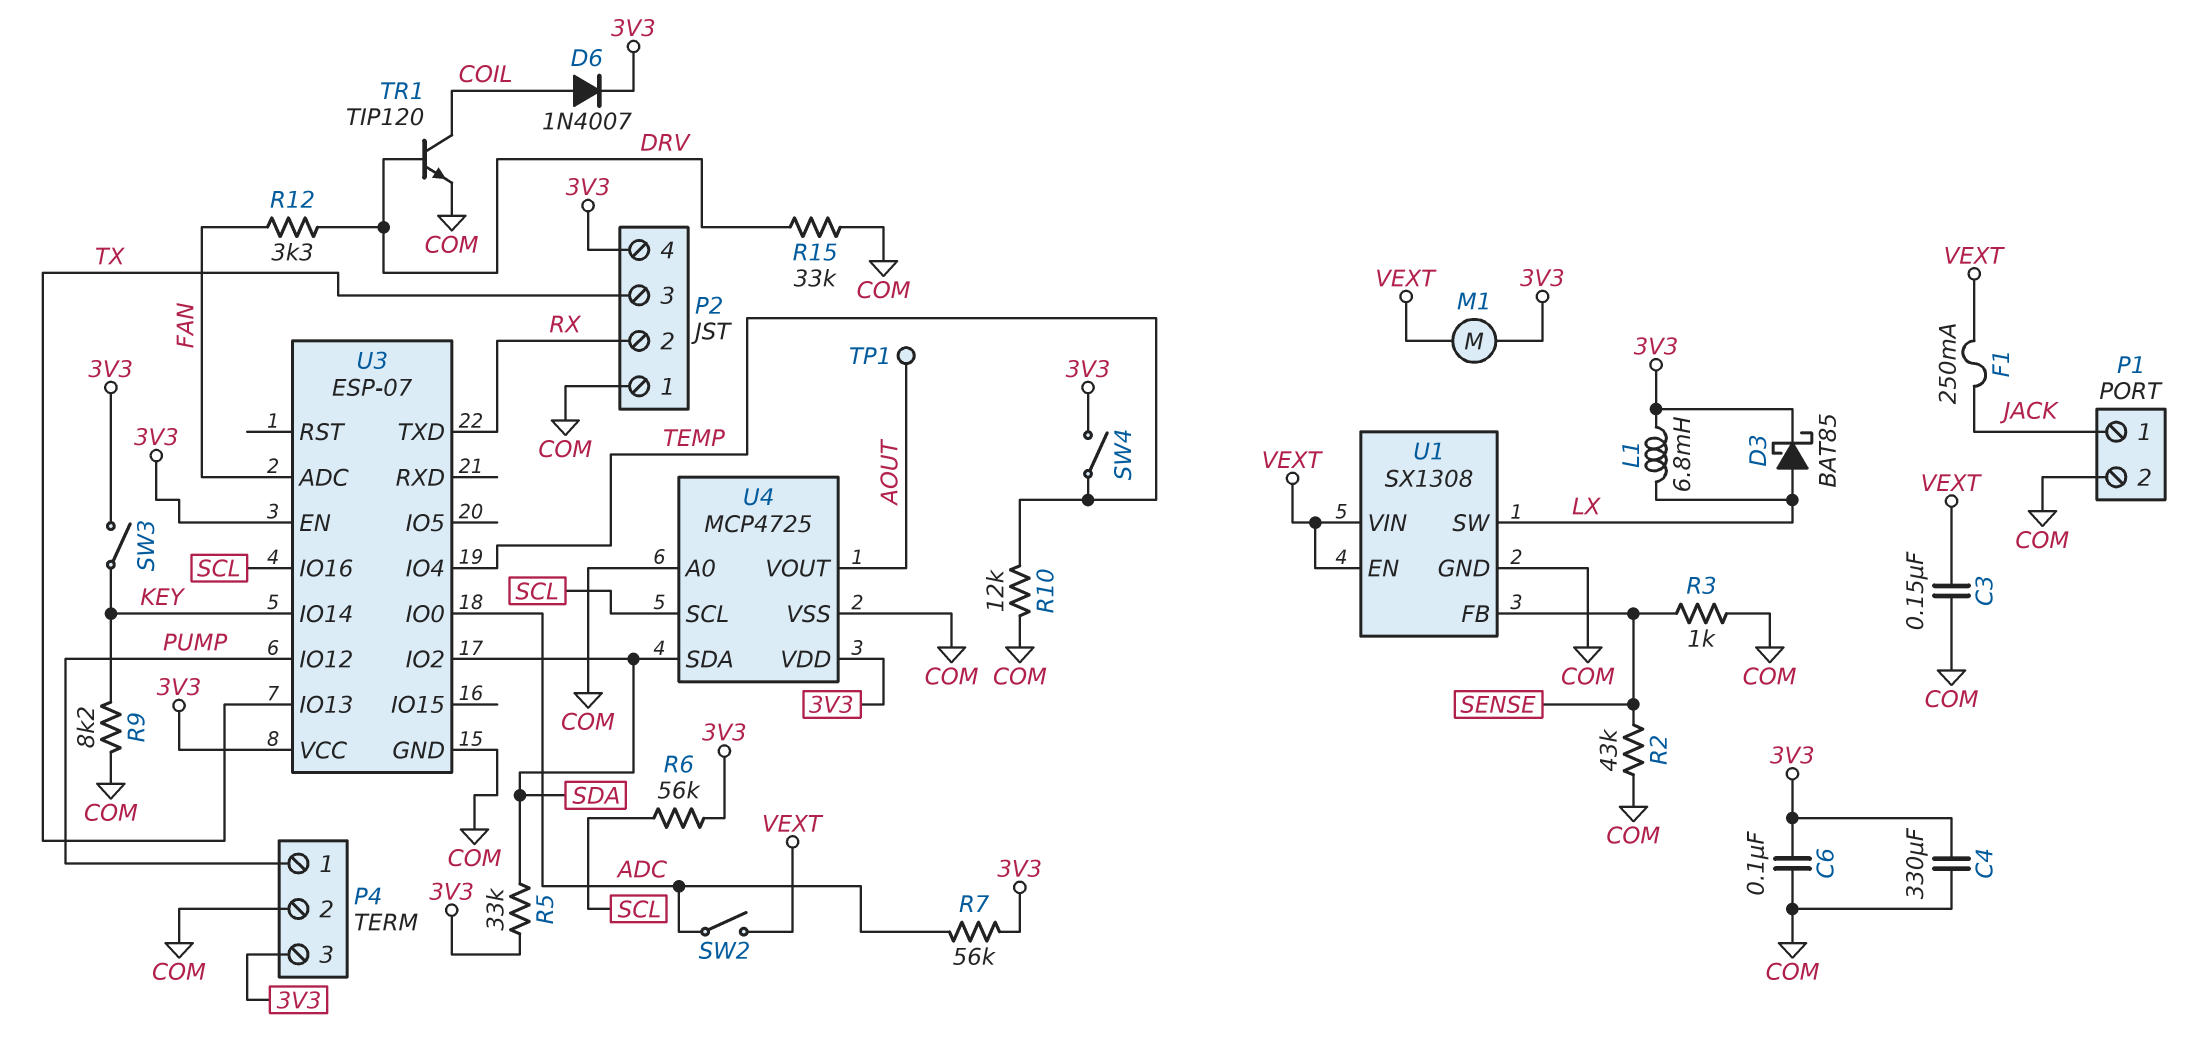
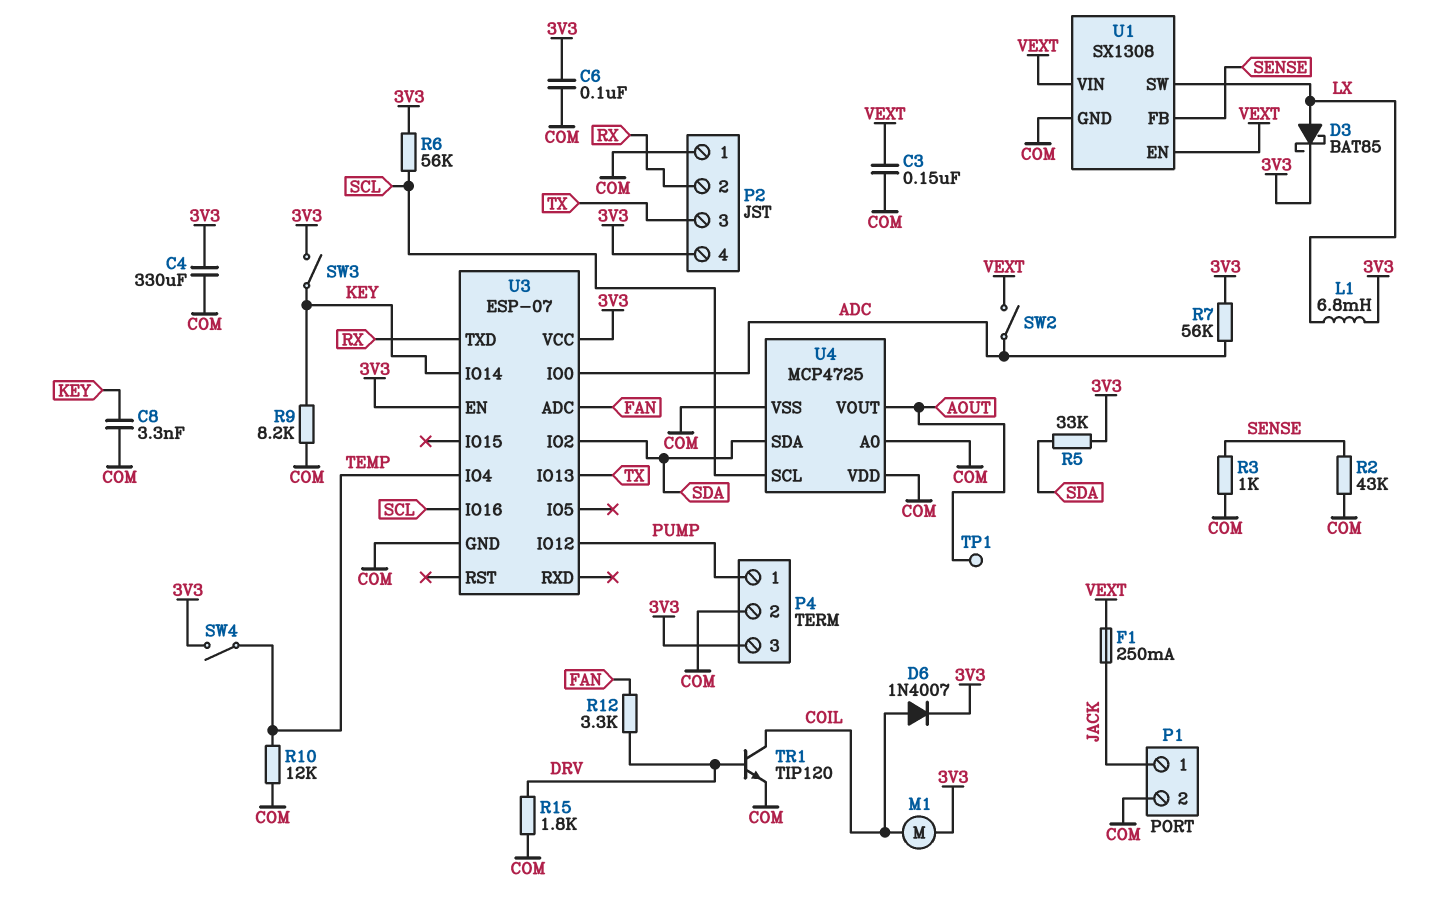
C8: none -> 3.3nF (COM, KEY)
M1: motor (3V3, VEXT) -> motor (3V3, COIL)
R15: 33k (COM, DRV) -> 1.8k (COM, DRV)
U4 pin VDD: 3V3 -> COM

